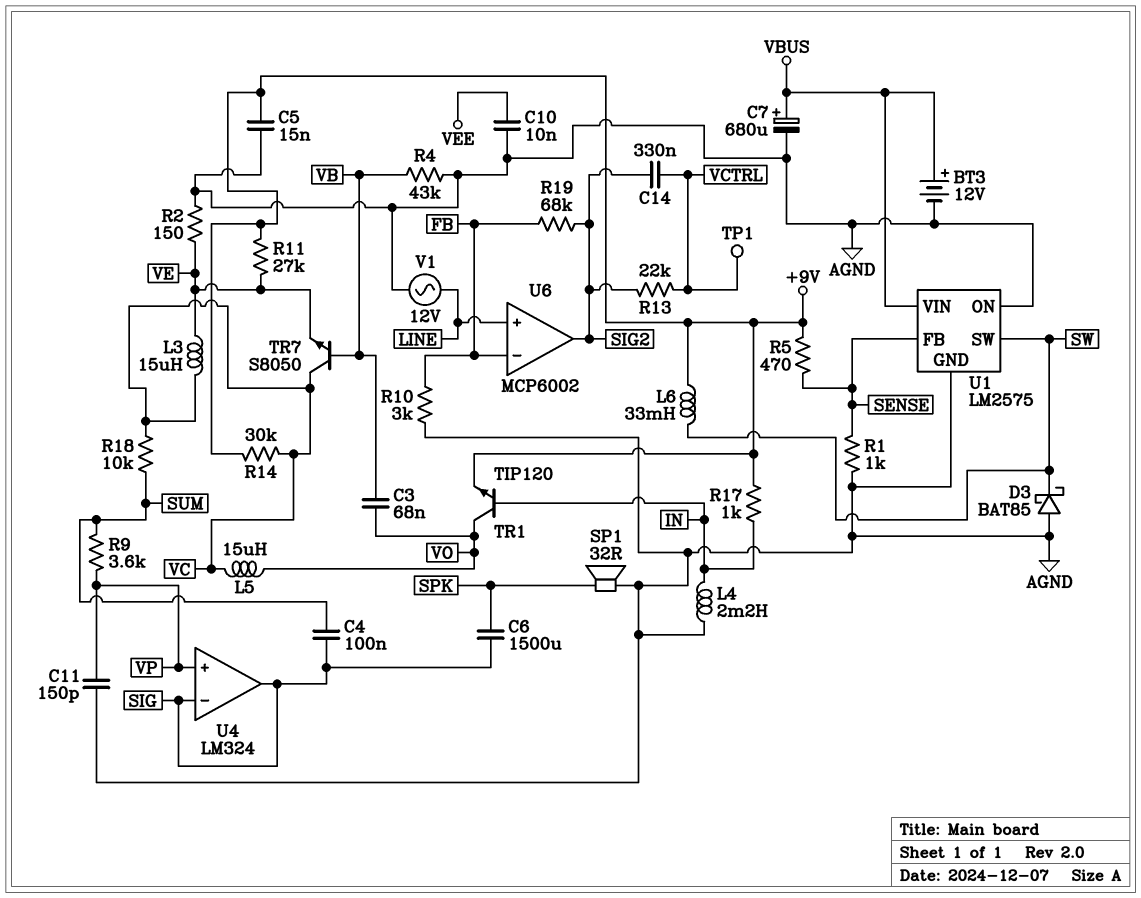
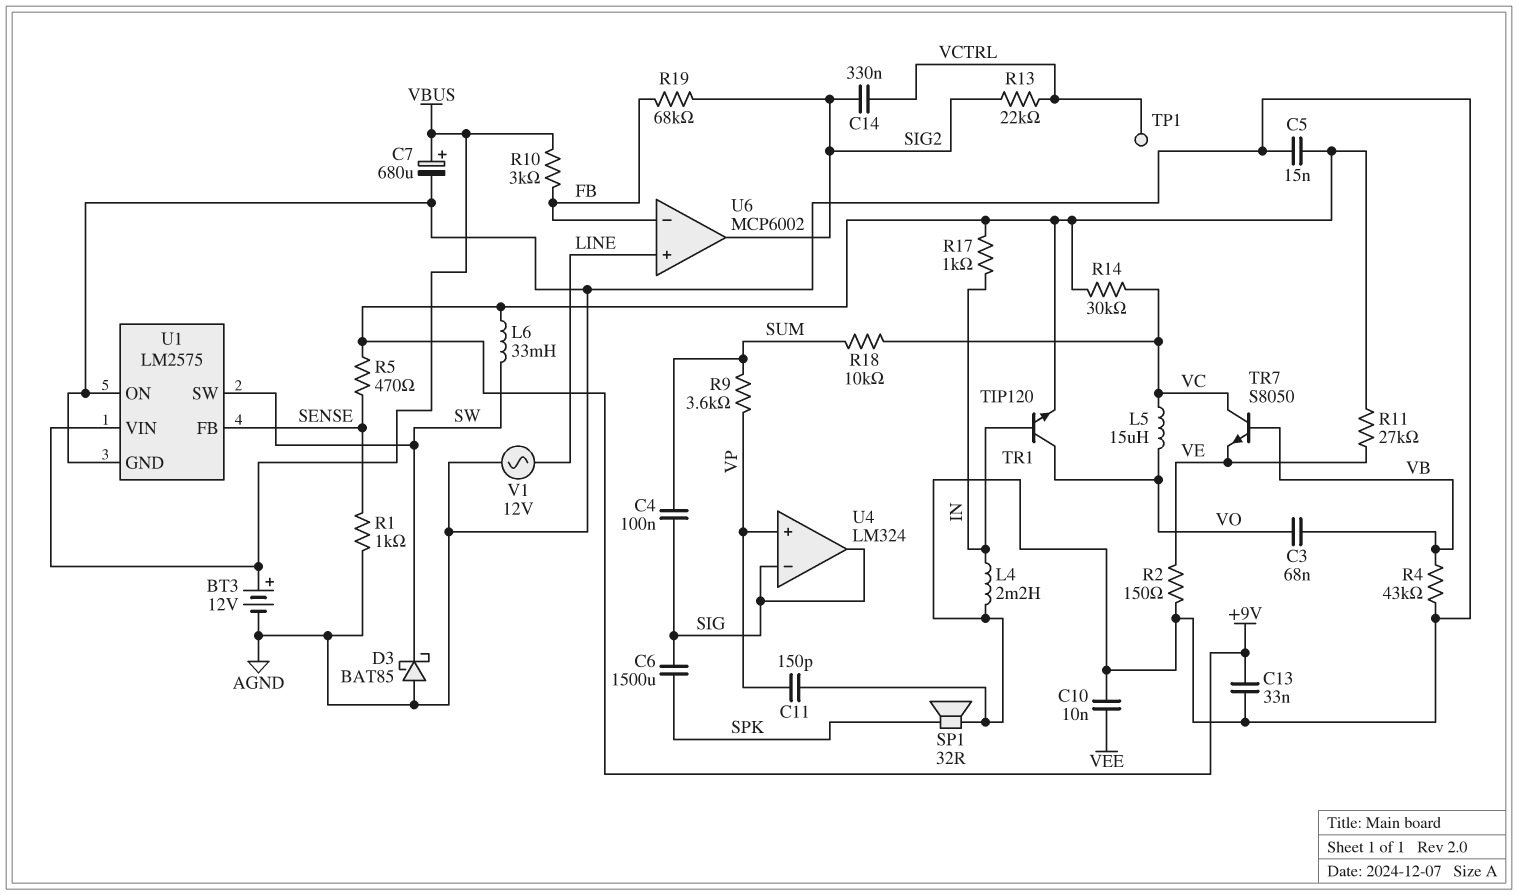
C13: none -> 33nF (+9V, AGND)
L3: 15uH (VC, VE) -> none
R10: 3k (AGND, FB) -> 3k (FB, VBUS)

